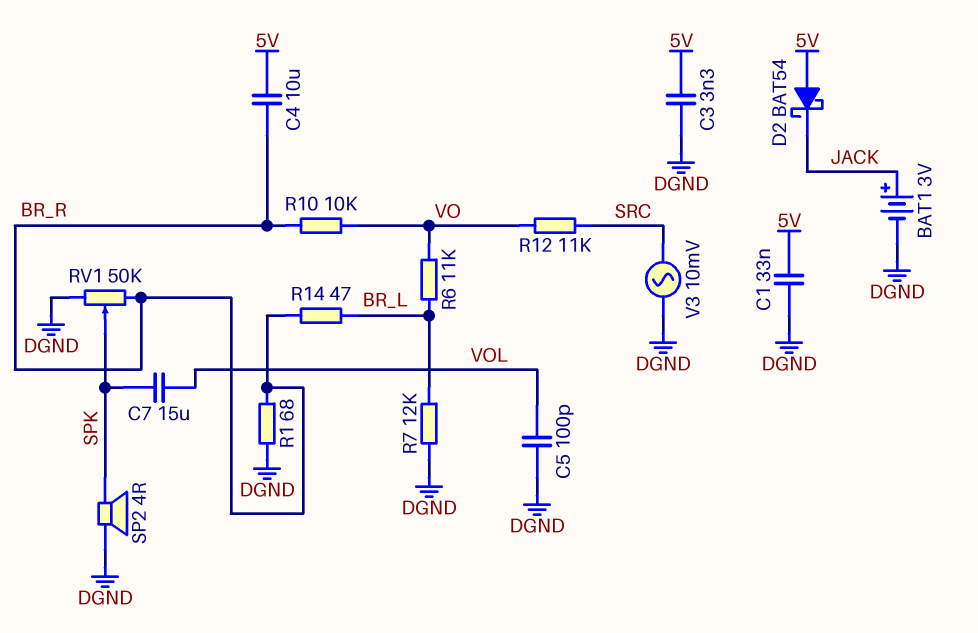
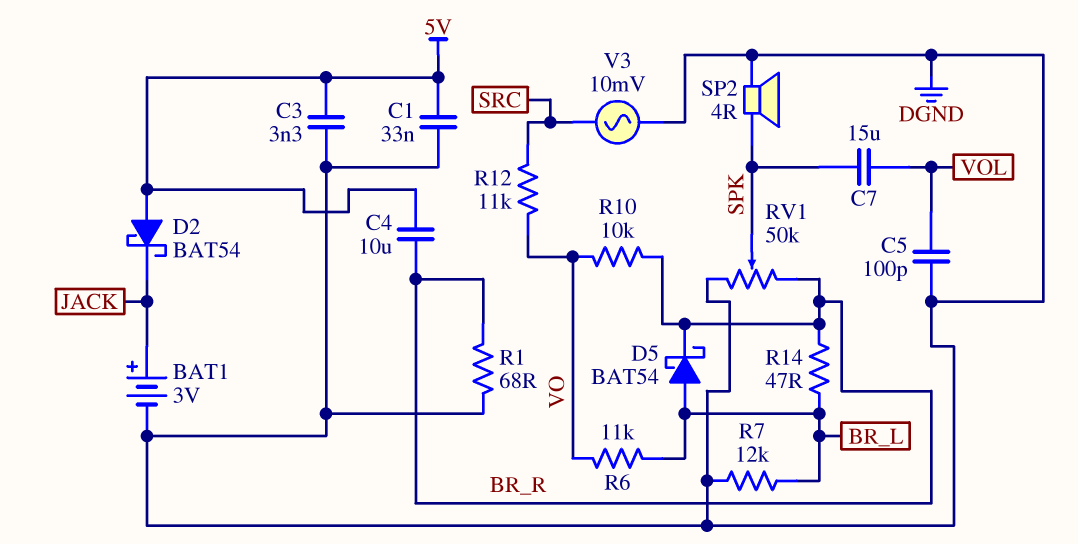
D5: none -> schottky BAT54 (A BR_L, K BR_R)

